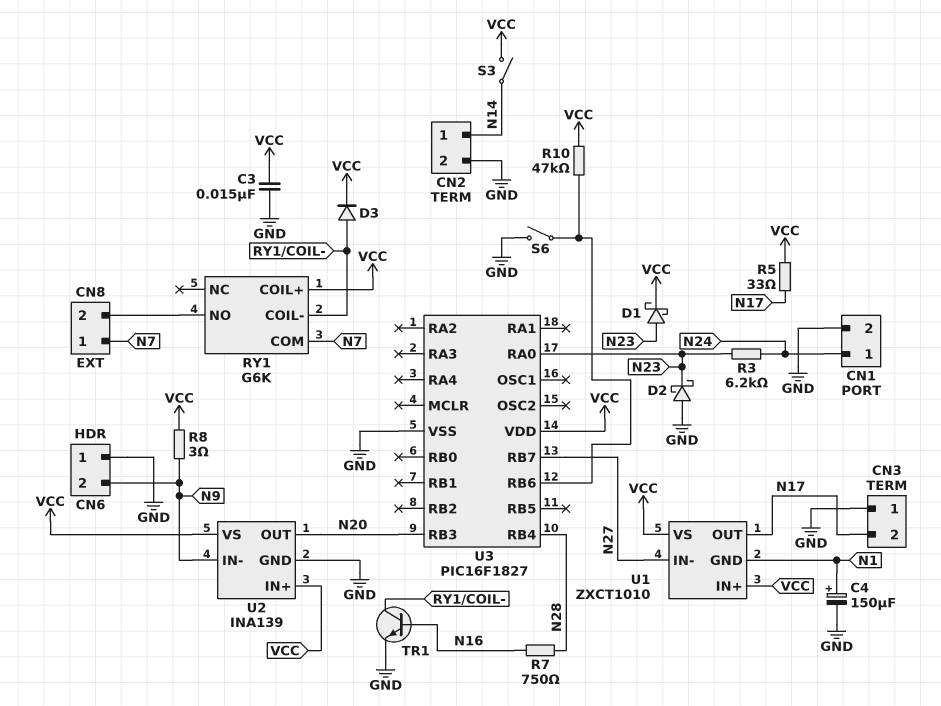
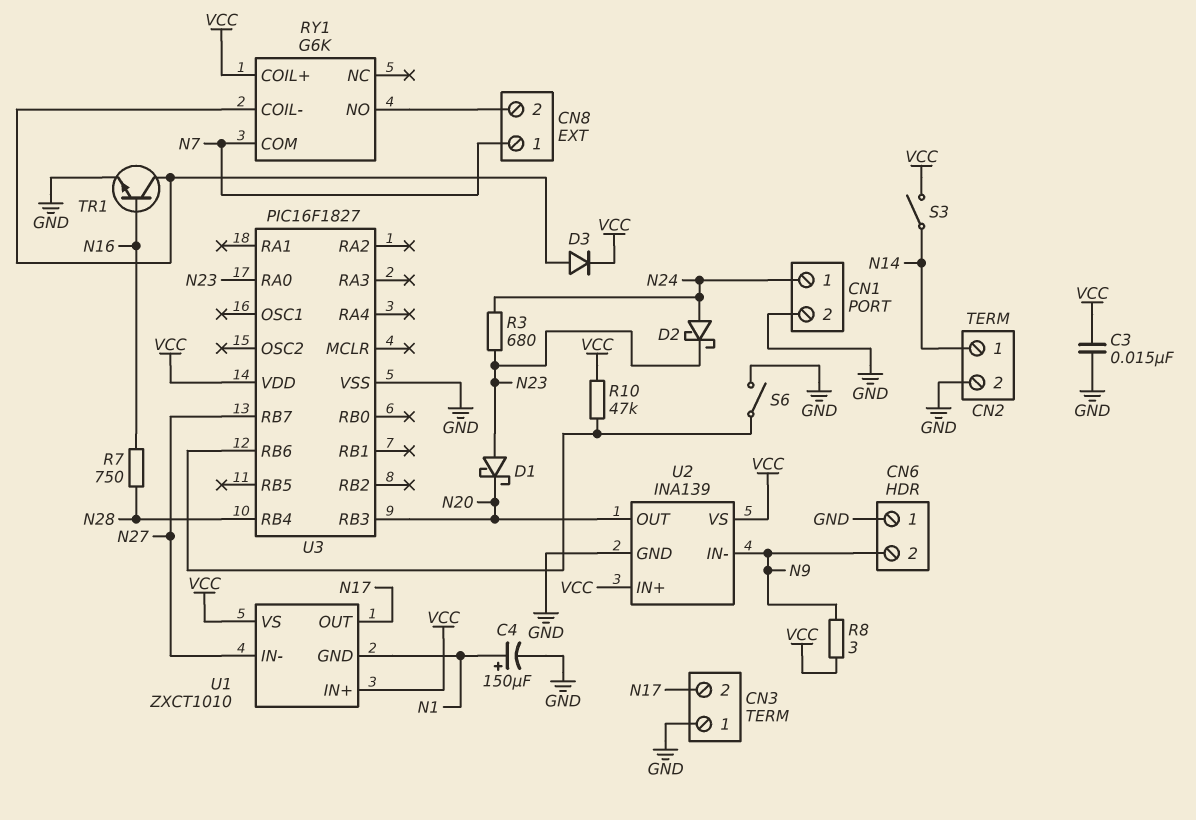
D1: schottky (A N23, K VCC) -> schottky (A N23, K N20)
D2: schottky (A GND, K N23) -> schottky (A N24, K N23)
R3: 6.2k (N23, N24) -> 680 (N23, N24)
R5: 33 (N17, VCC) -> none

